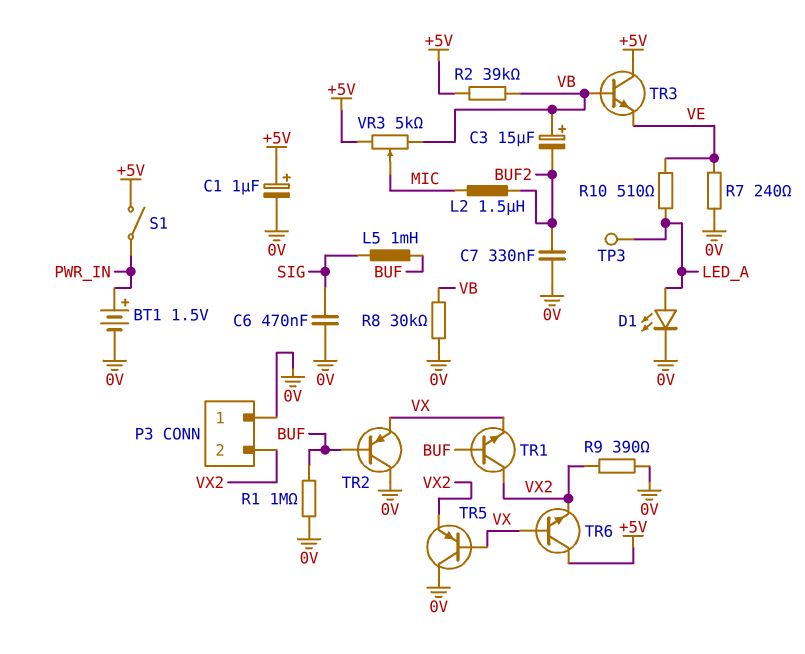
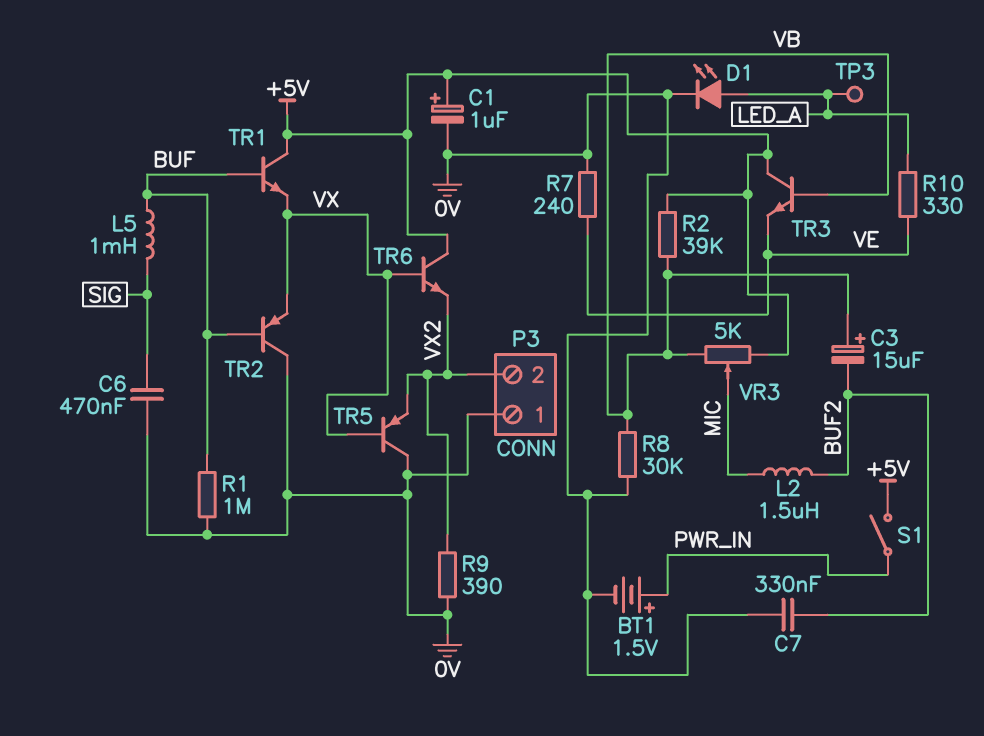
R10: 510 (LED_A, VE) -> 330 (LED_A, VE)
TR1: NPN (B BUF, C VX2, E VX) -> NPN (B BUF, C +5V, E VX)

